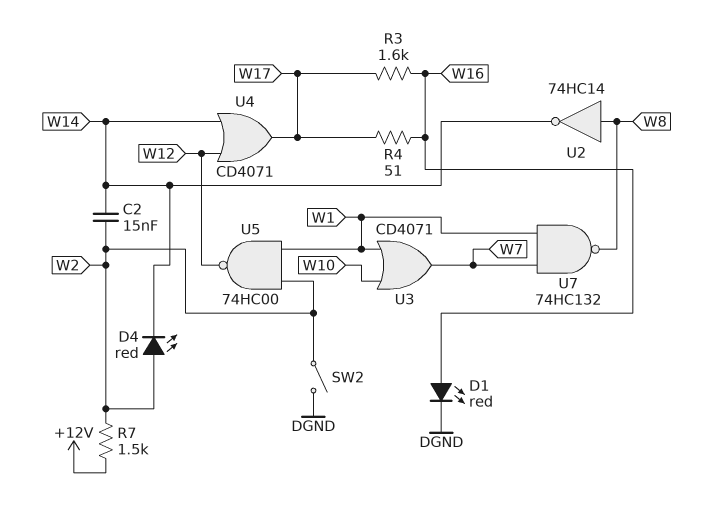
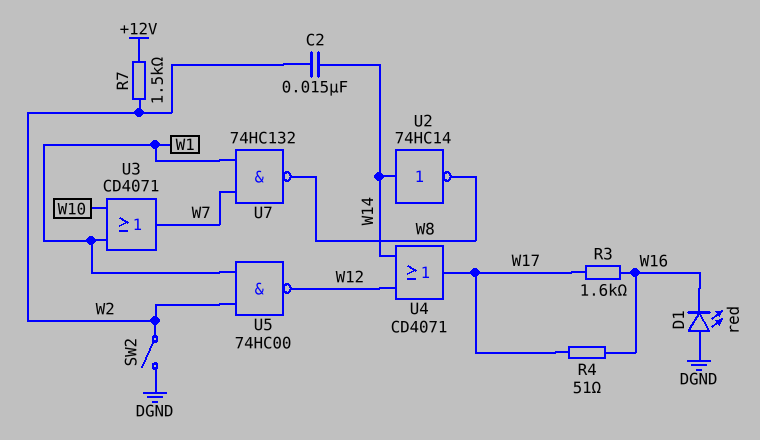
D1: LED red (A W16, K DGND) -> LED red (A DGND, K W16)
D4: LED red (A W2, K W14) -> none
U2: NOT 74HC14 (in W8, out W14) -> NOT 74HC14 (in W14, out W8)

